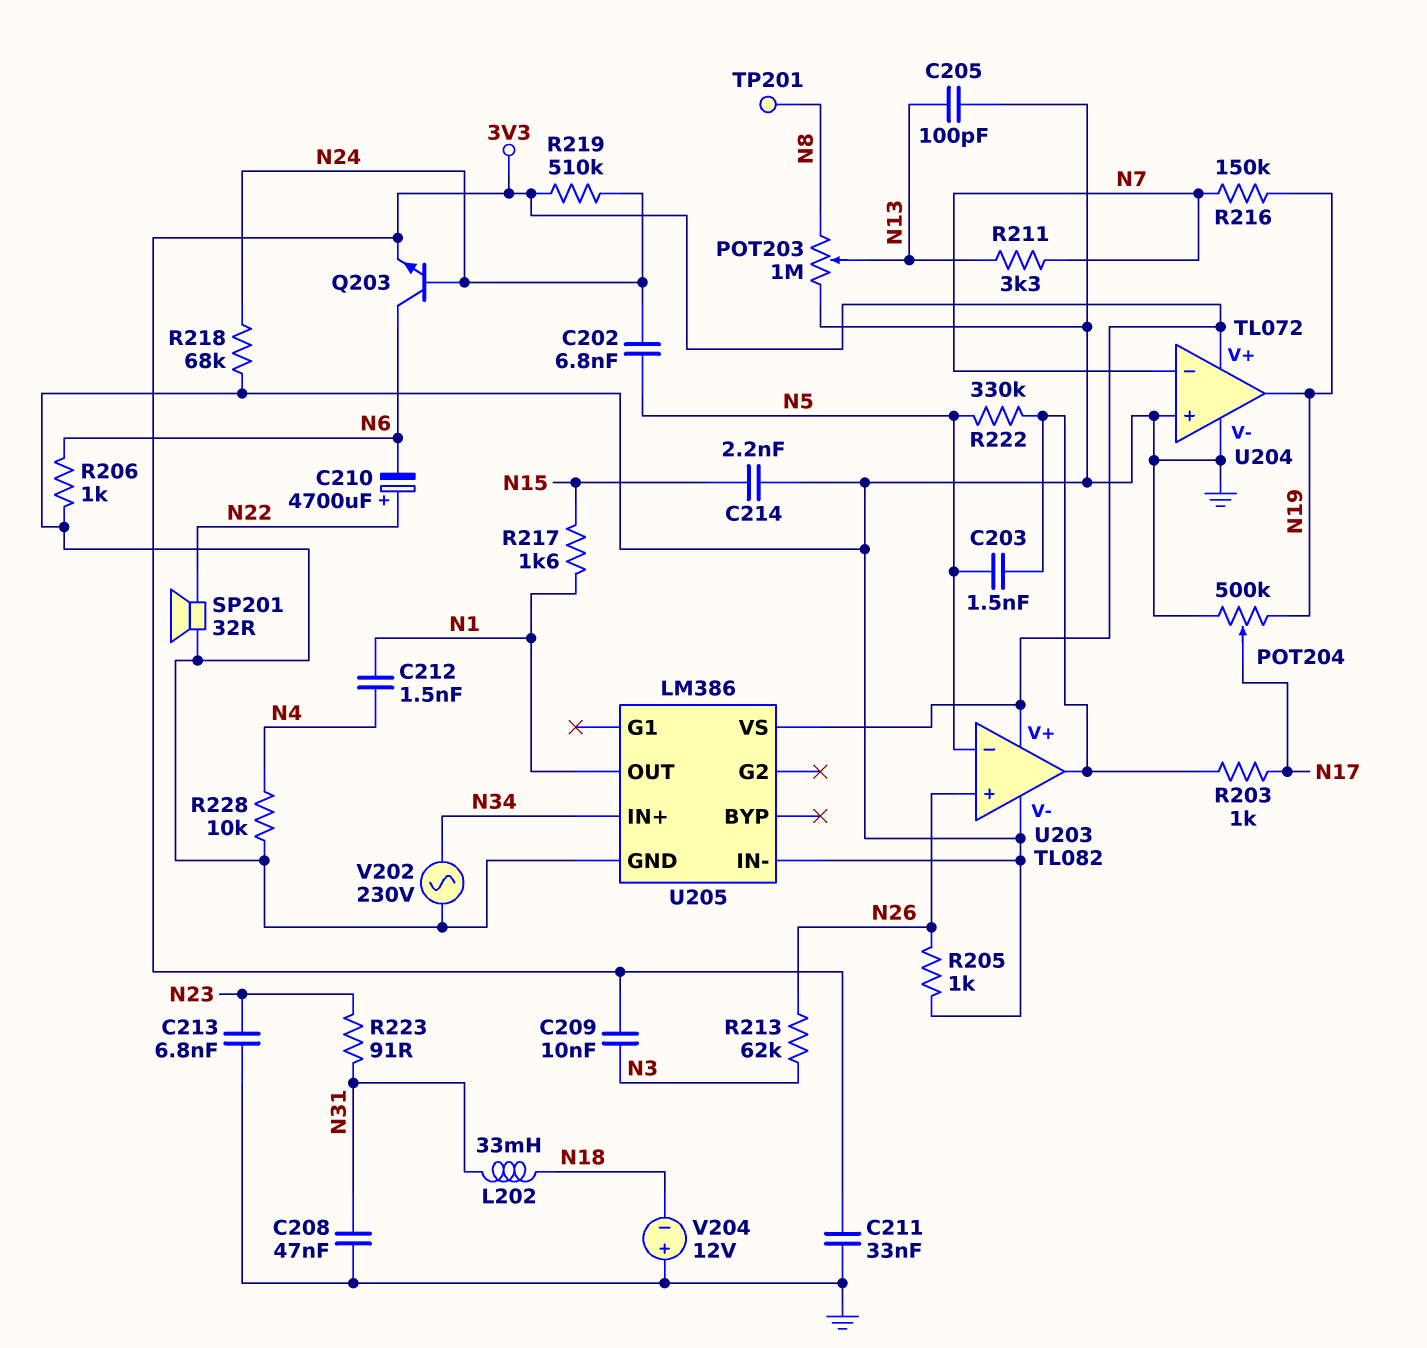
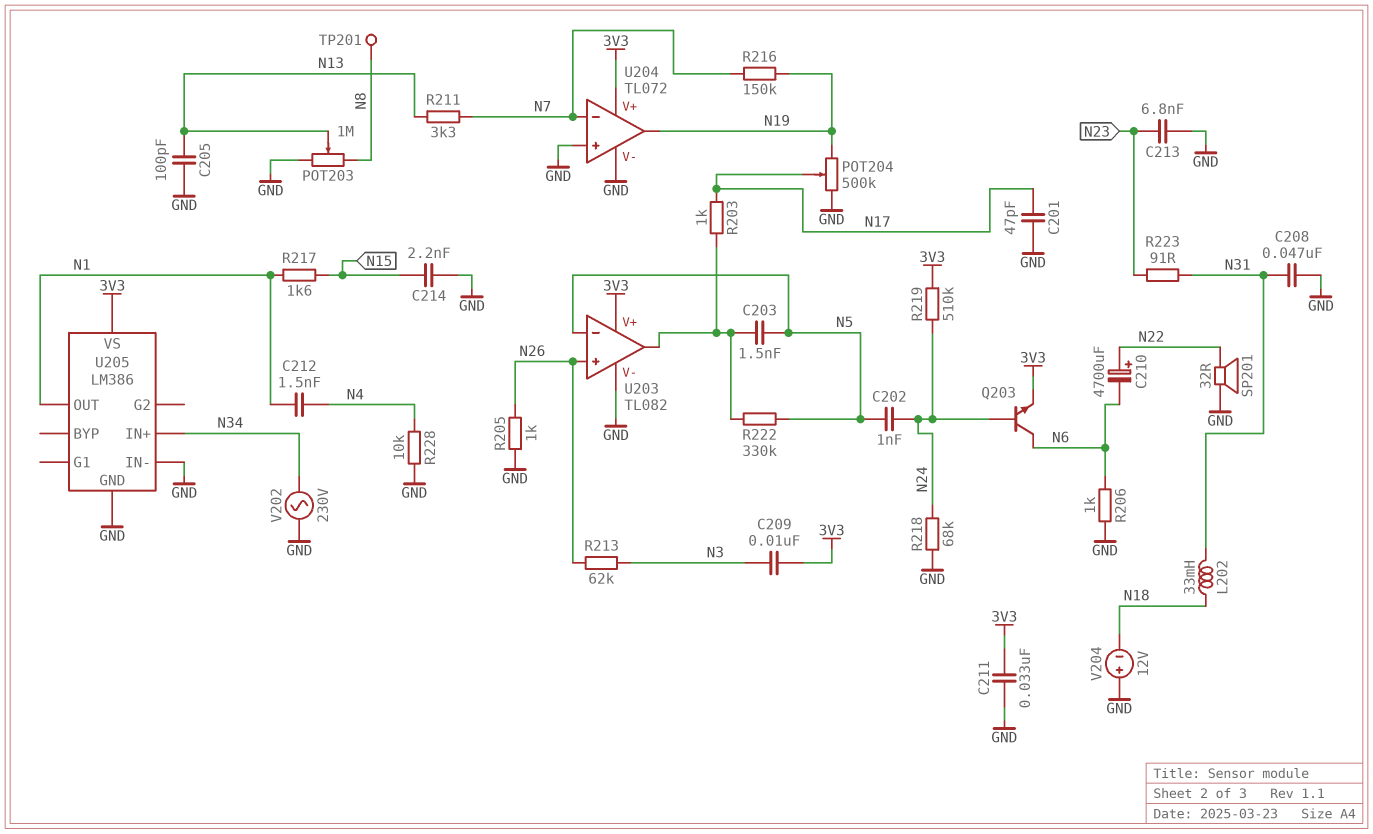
C201: none -> 47pF (GND, N17)
C202: 6.8nF (N5, N24) -> 1nF (N5, N24)

